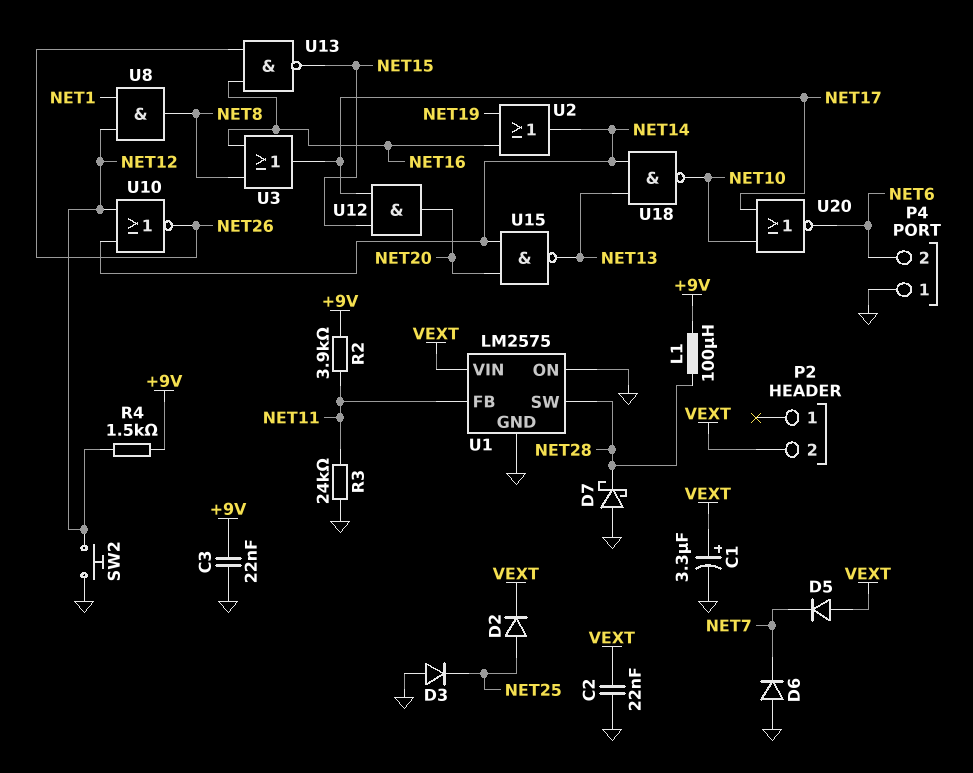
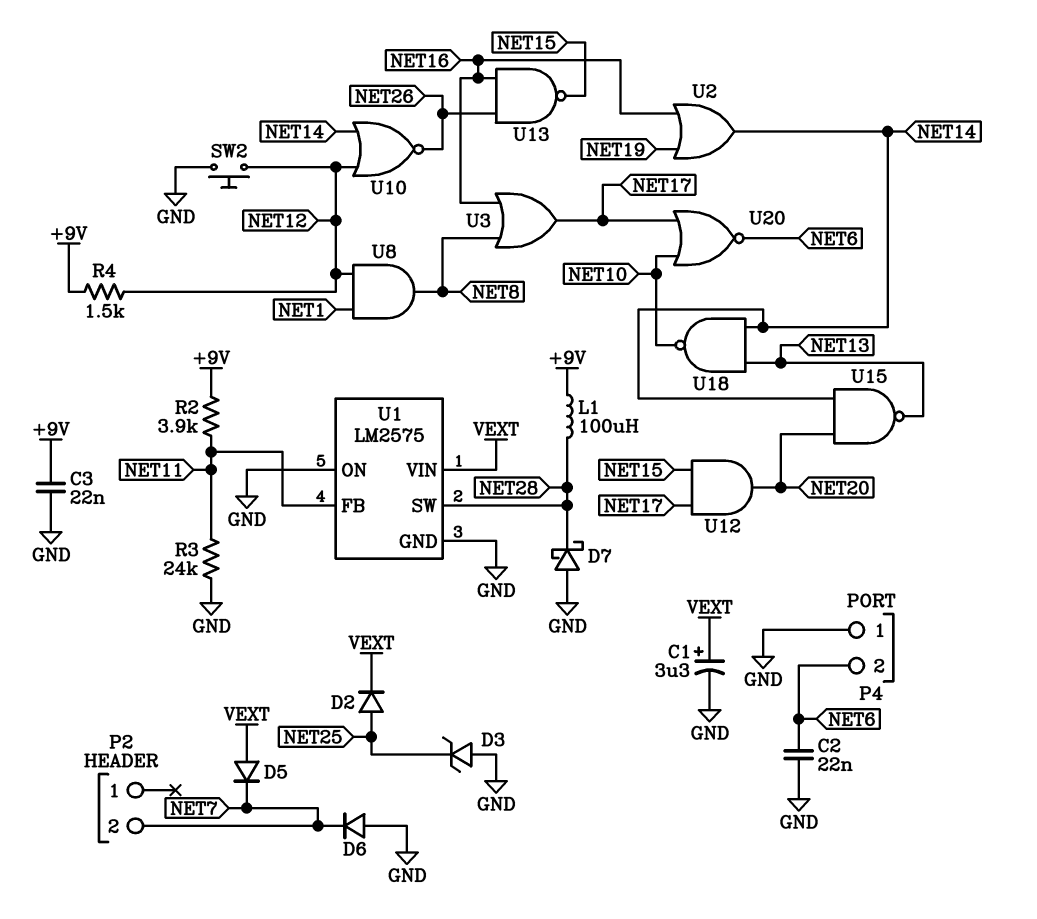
C2: 22nF (GND, VEXT) -> 22nF (GND, NET6)
D3: diode (A GND, K NET25) -> zener (A GND, K NET25)
P2 pin 2: VEXT -> NET7

